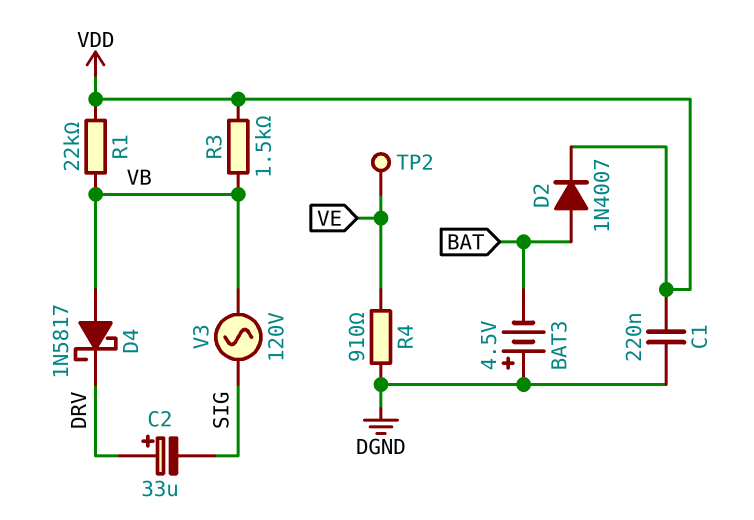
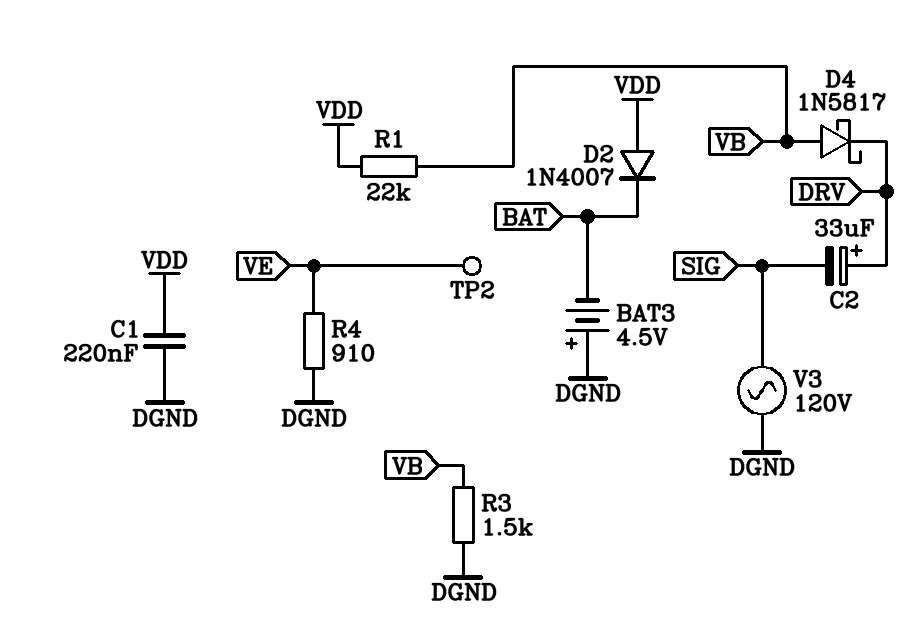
D2: diode 1N4007 (A BAT, K VDD) -> diode 1N4007 (A VDD, K BAT)
R3: 1.5k (VB, VDD) -> 1.5k (DGND, VB)
V3: AC 120V (SIG, VB) -> AC 120V (DGND, SIG)

